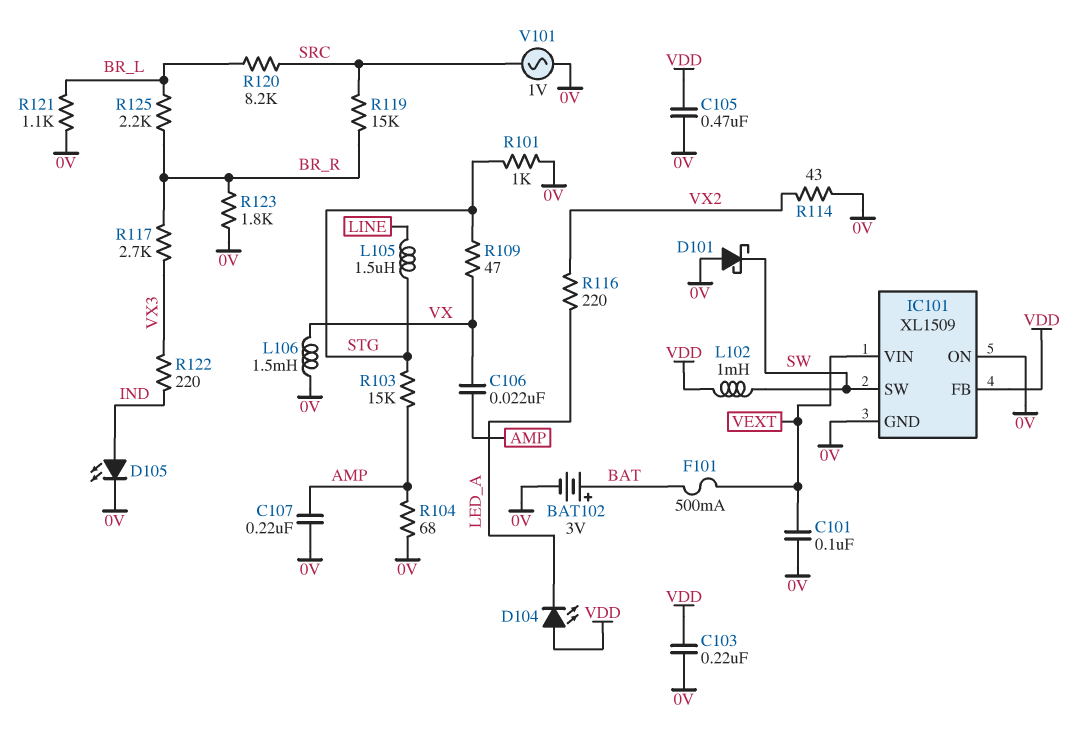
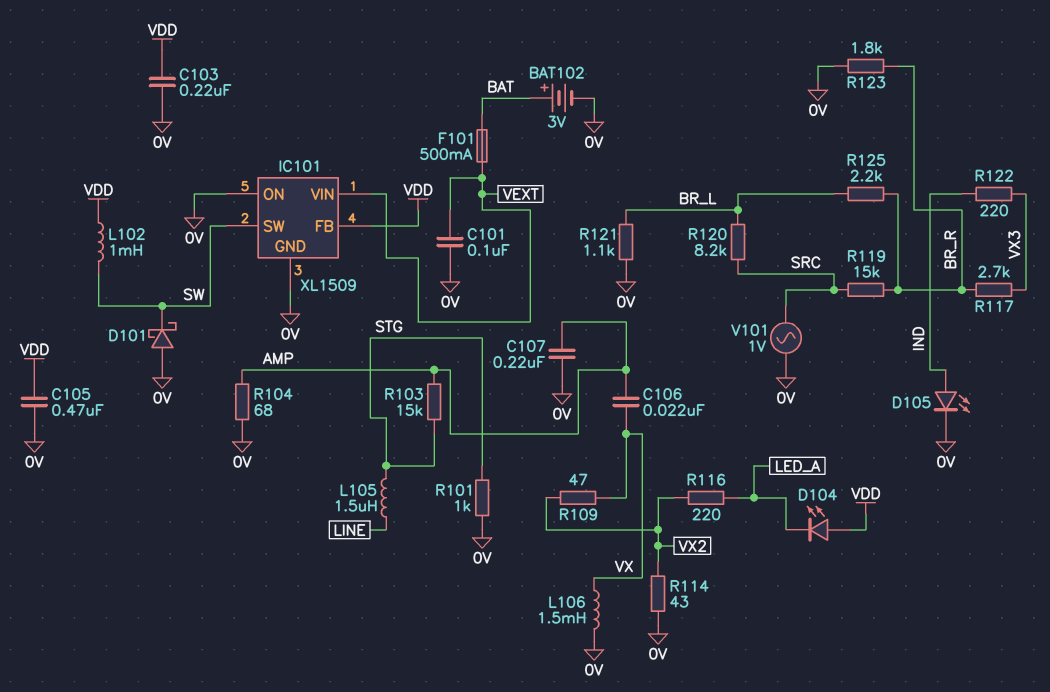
R109: 47 (STG, VX) -> 47 (VX, VX2)

